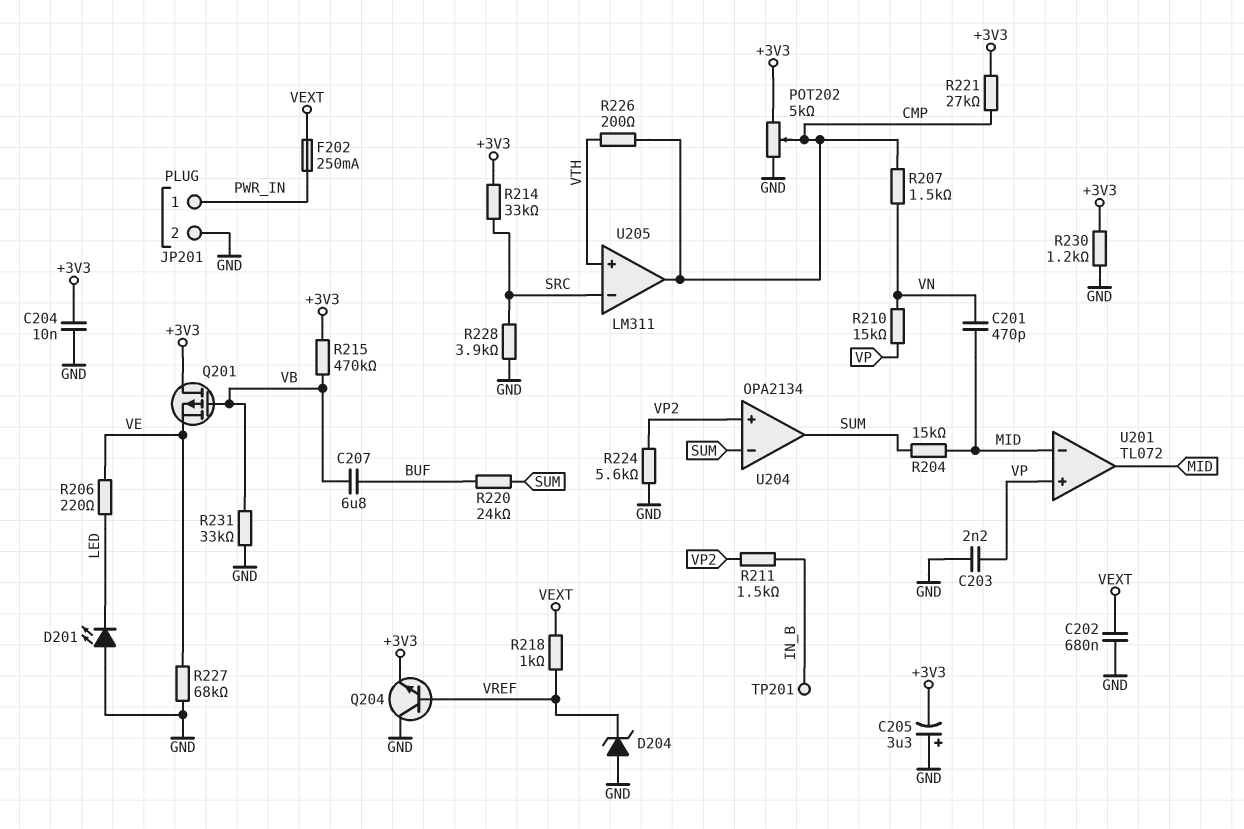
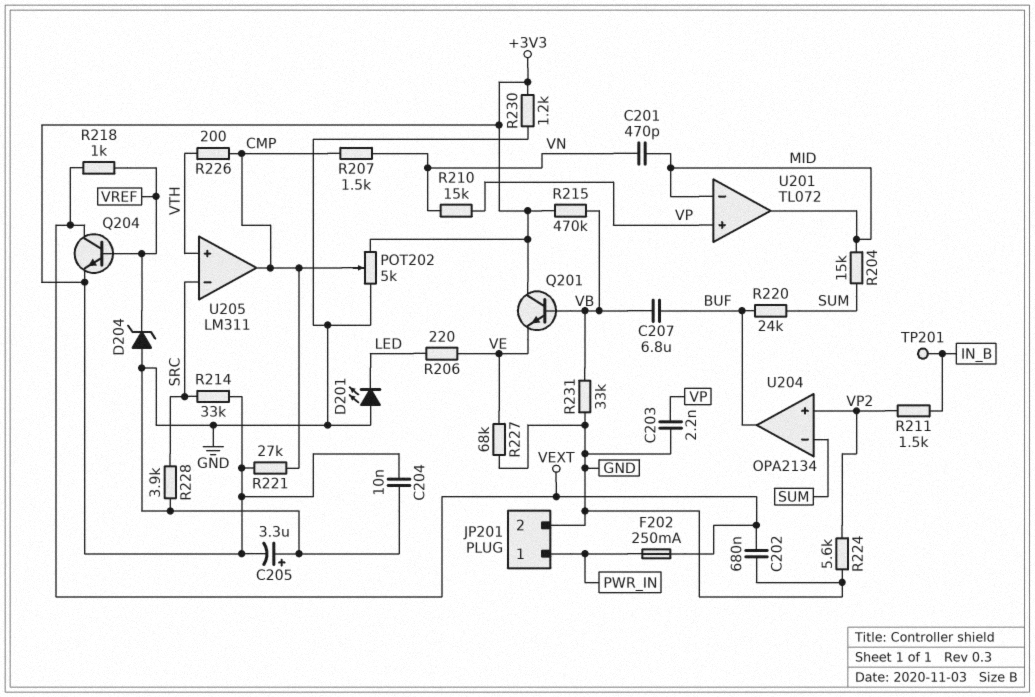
Q201: PMOS (G VB, D +3V3, S VE) -> NPN (B VB, C +3V3, E VE)
Q204: NPN (B VREF, C GND, E +3V3) -> NPN (B VREF, C VEXT, E +3V3)
U204 pin out: SUM -> BUF

